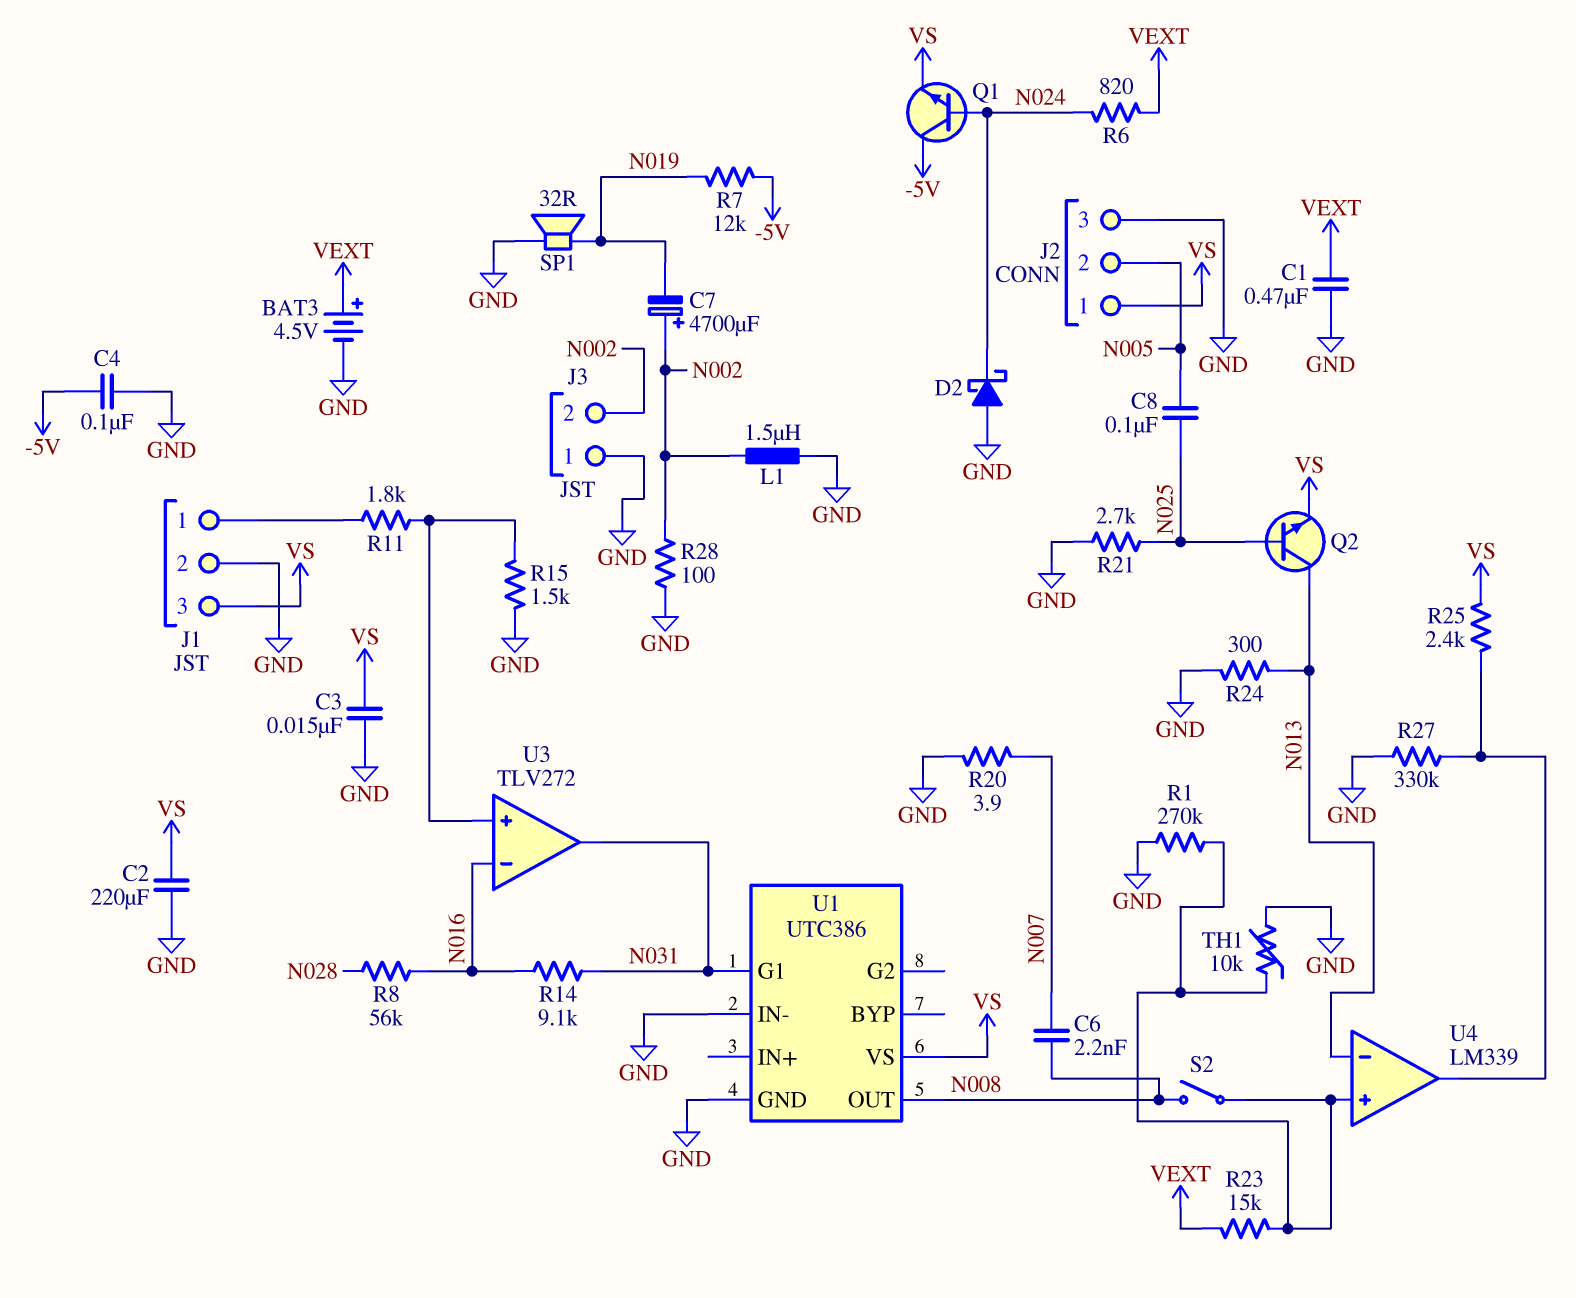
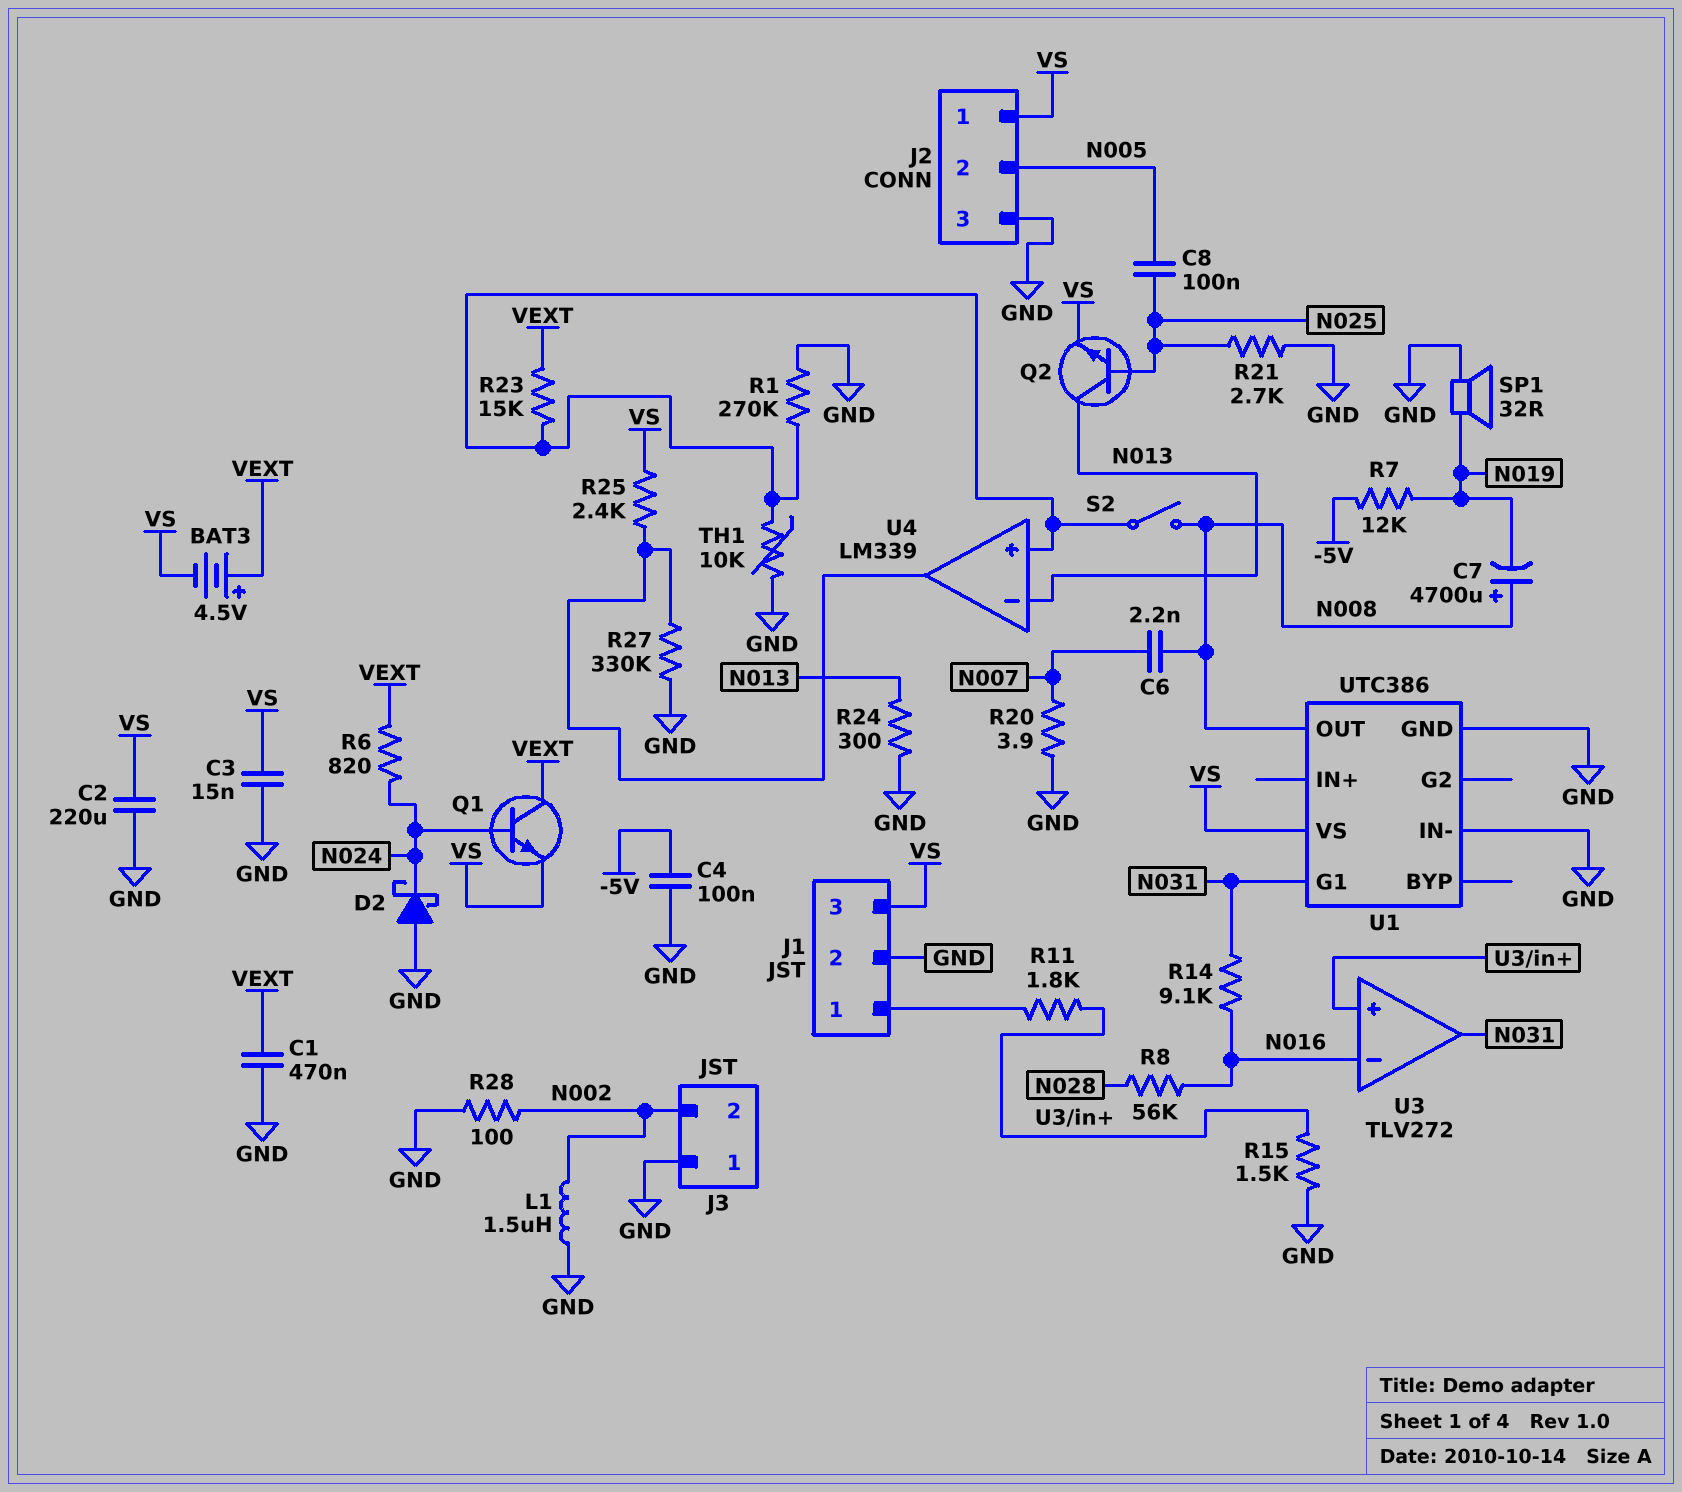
BAT3: 4.5V (plus VEXT, minus GND) -> 4.5V (plus VEXT, minus VS)
C7: 4700uF (plus N002, minus N019) -> 4700uF (plus N008, minus N019)
Q1: NPN (B N024, C -5V, E VS) -> NPN (B N024, C VEXT, E VS)

